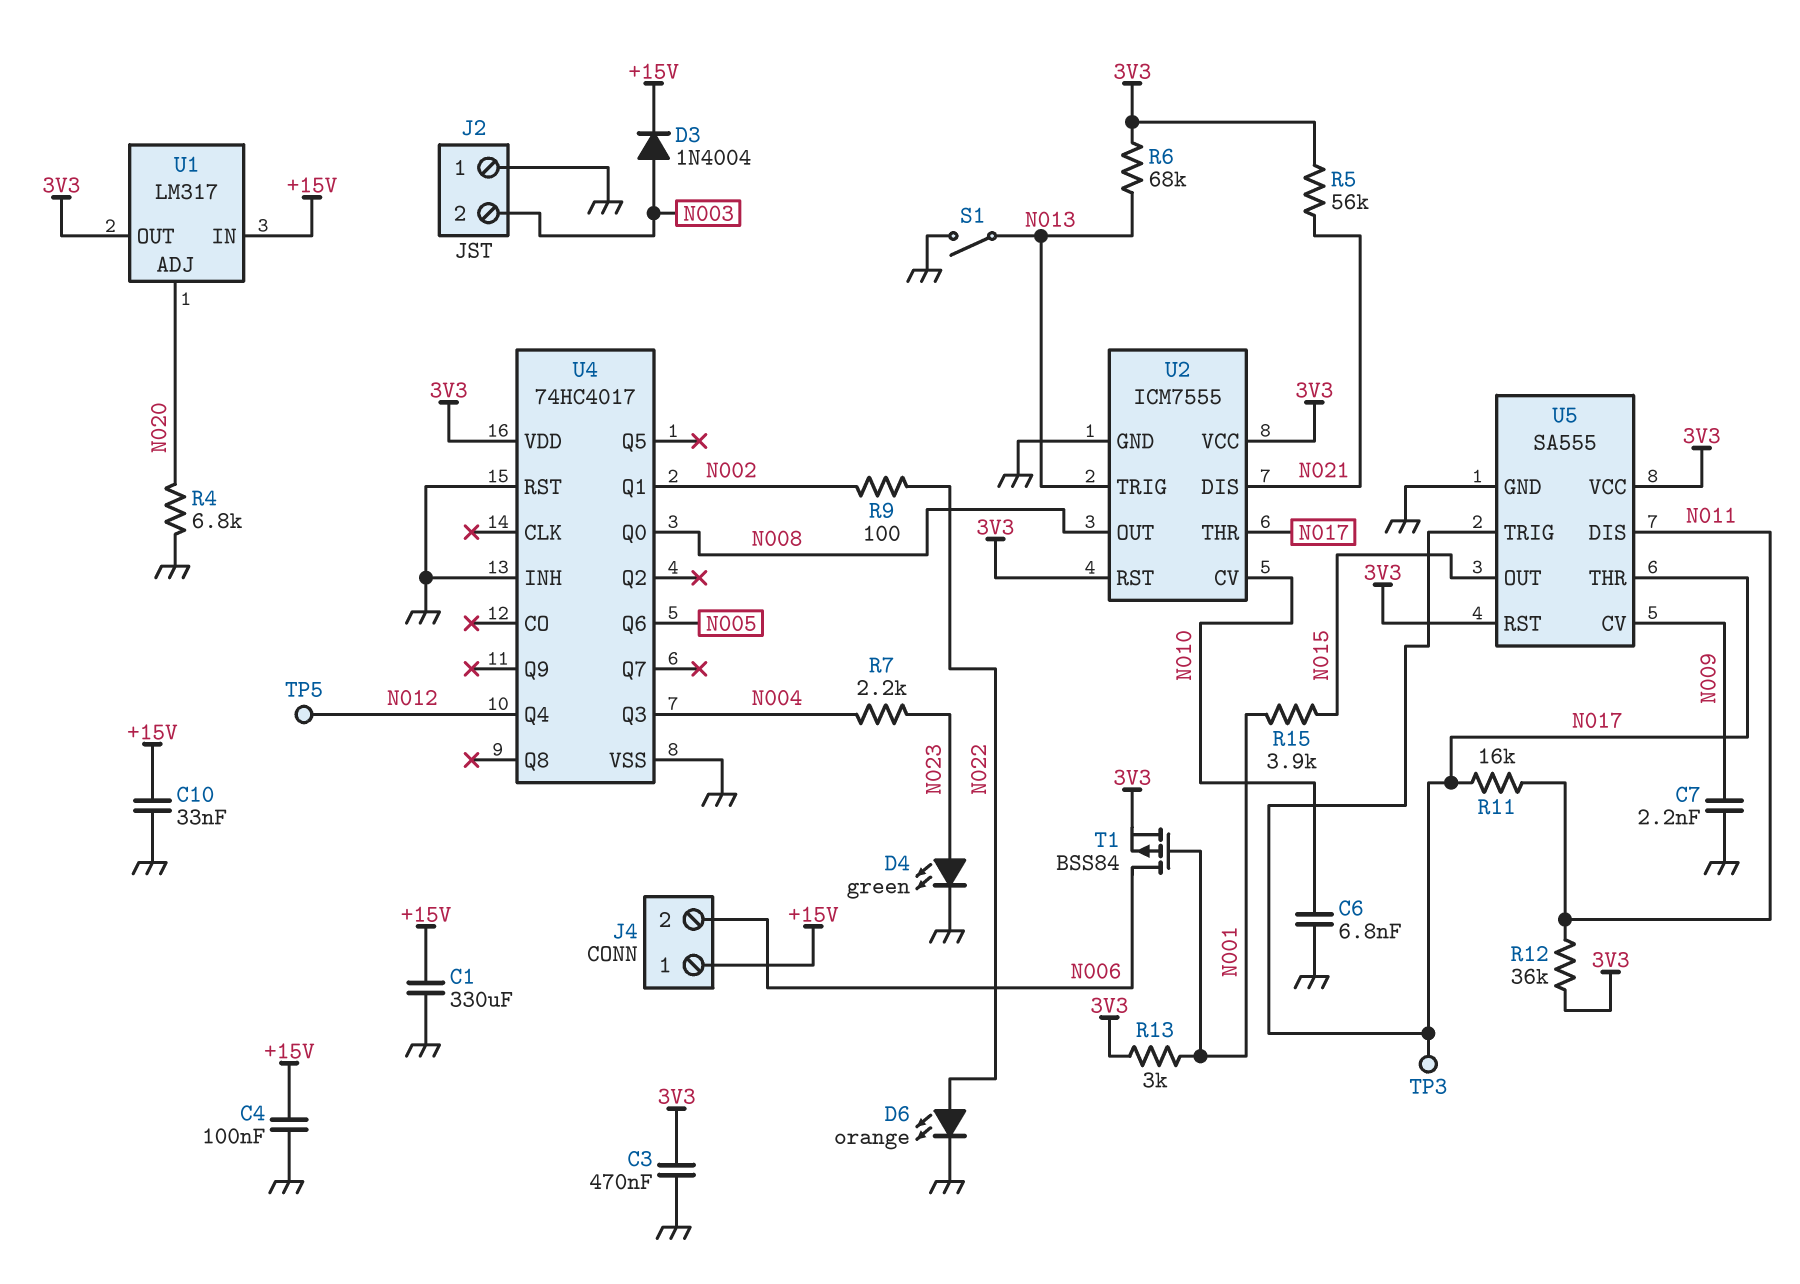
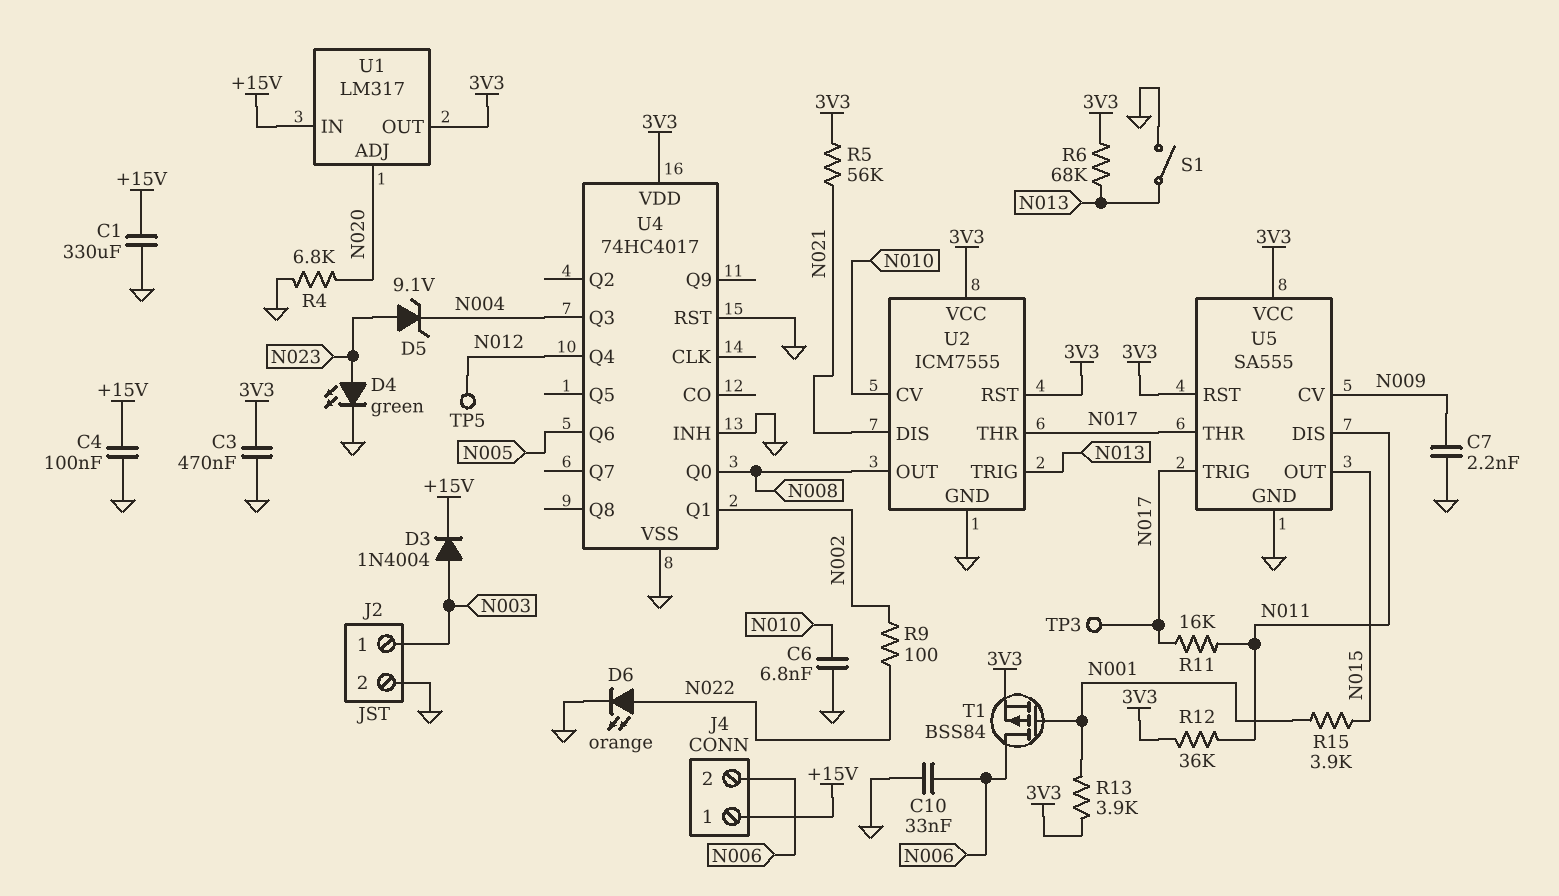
C10: 33nF (+15V, GND) -> 33nF (GND, N006)
D5: none -> zener 9.1V (A N023, K N004)
J2 pin 1: GND -> N003
J2 pin 2: N003 -> GND
R7: 2.2k (N004, N023) -> none
R13: 3k (3V3, N001) -> 3.9k (3V3, N001)

